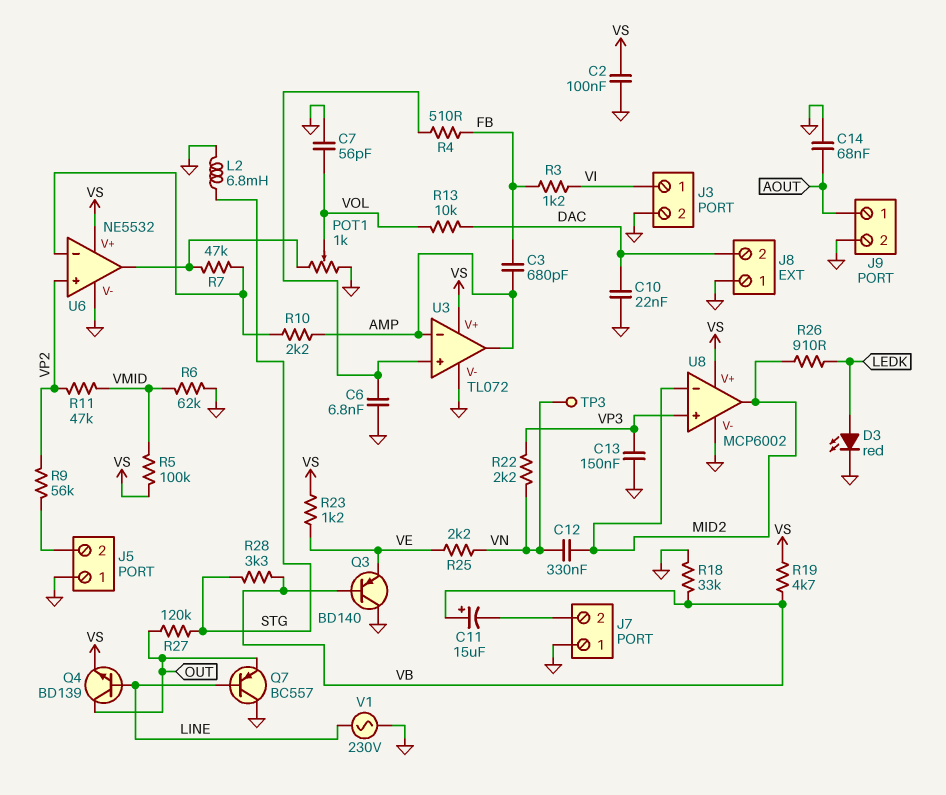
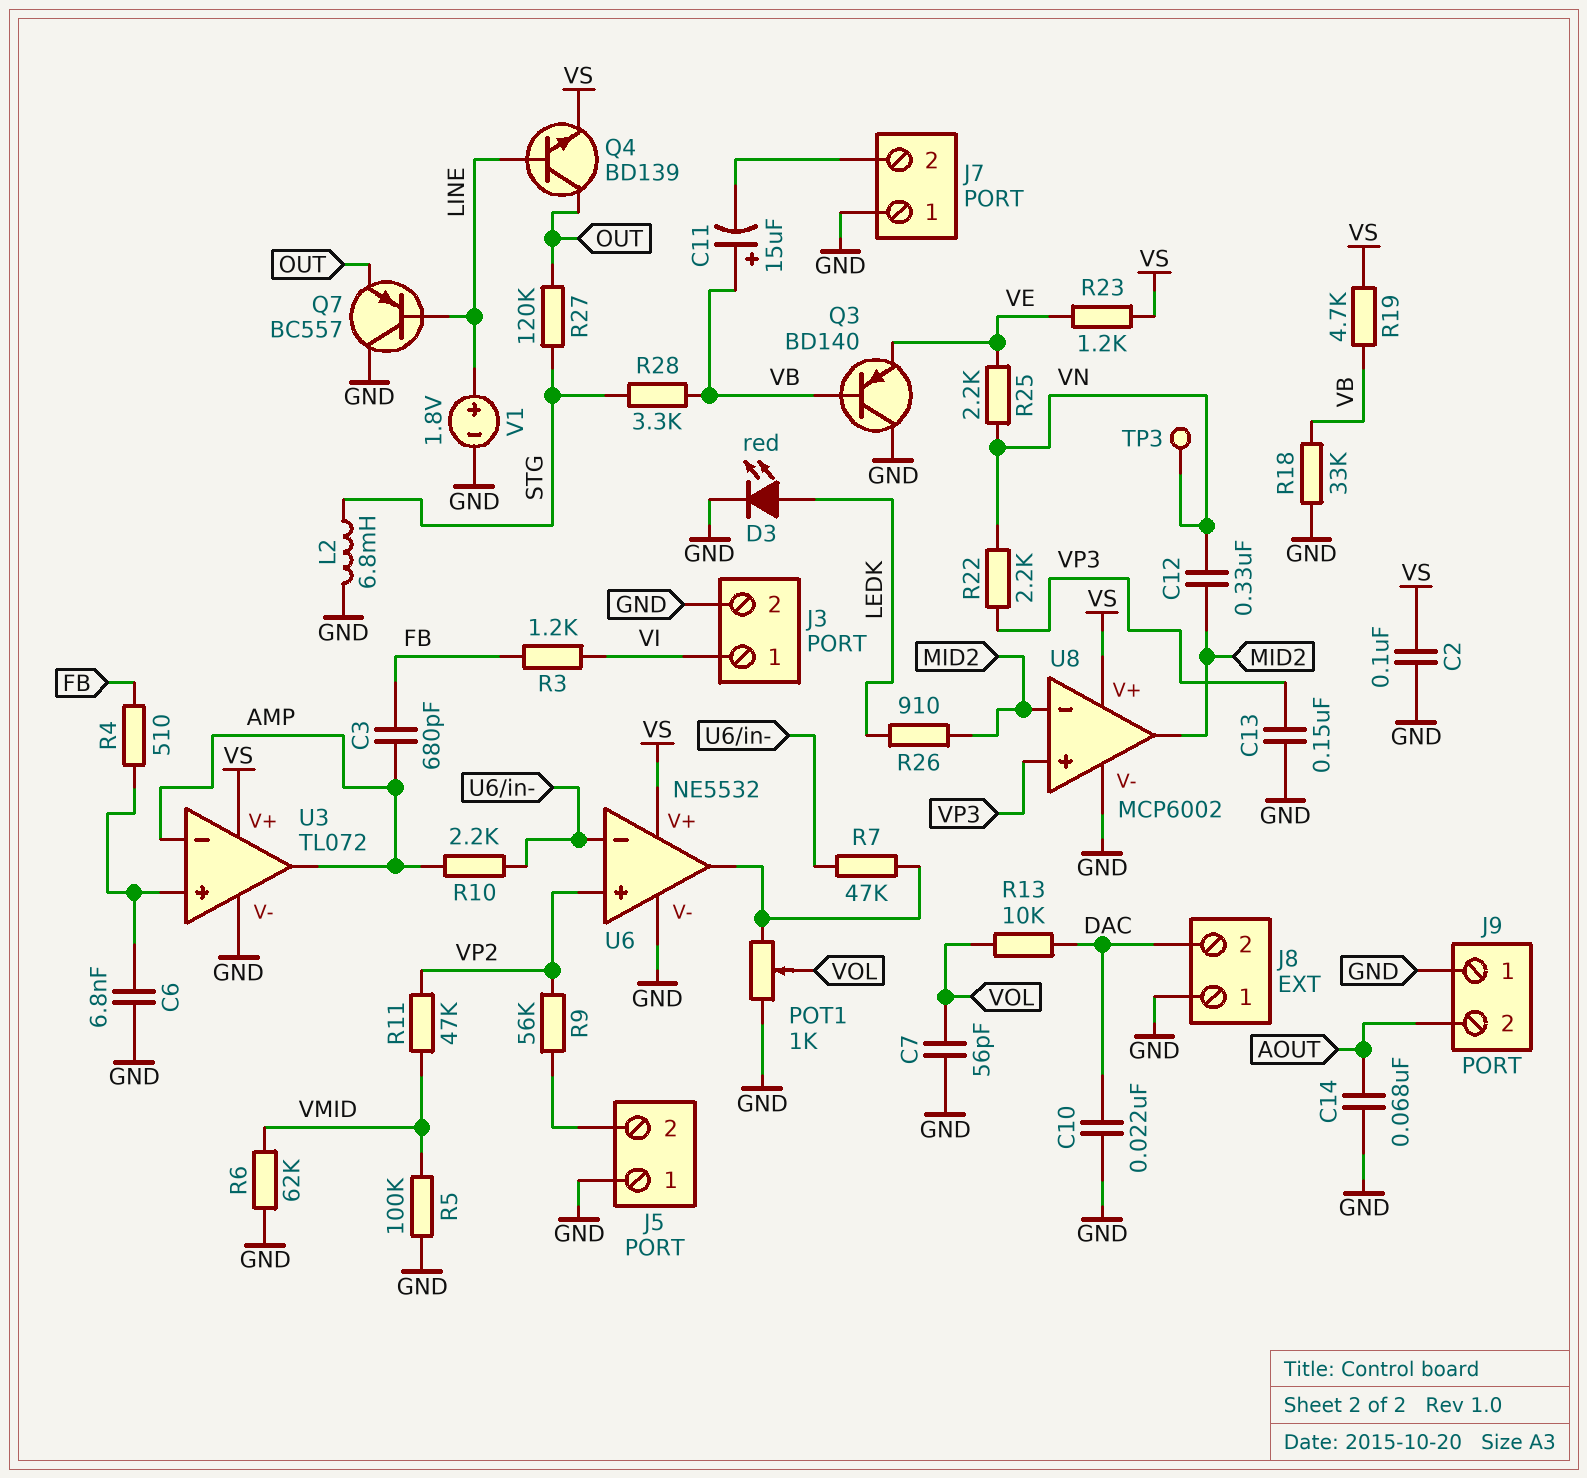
J9 pin 1: AOUT -> GND
J9 pin 2: GND -> AOUT
R5: 100k (VMID, VS) -> 100k (GND, VMID)
V1: AC 230V (GND, LINE) -> 1.8V (plus LINE, minus GND)

